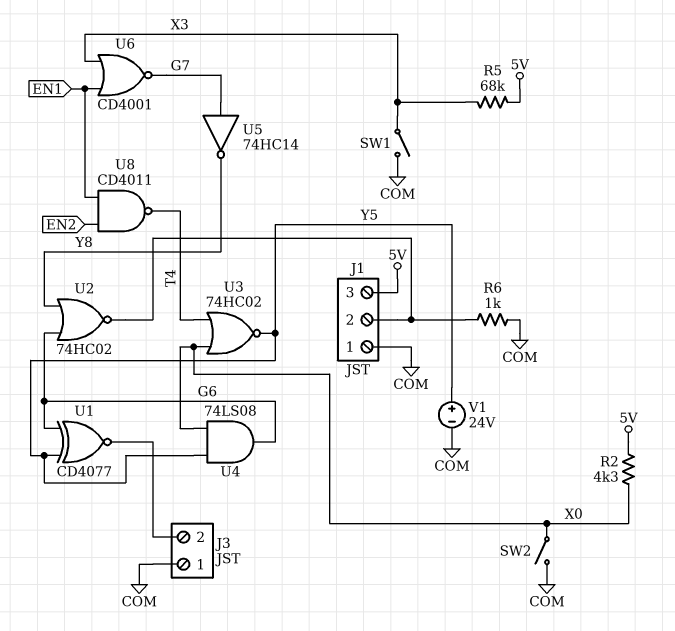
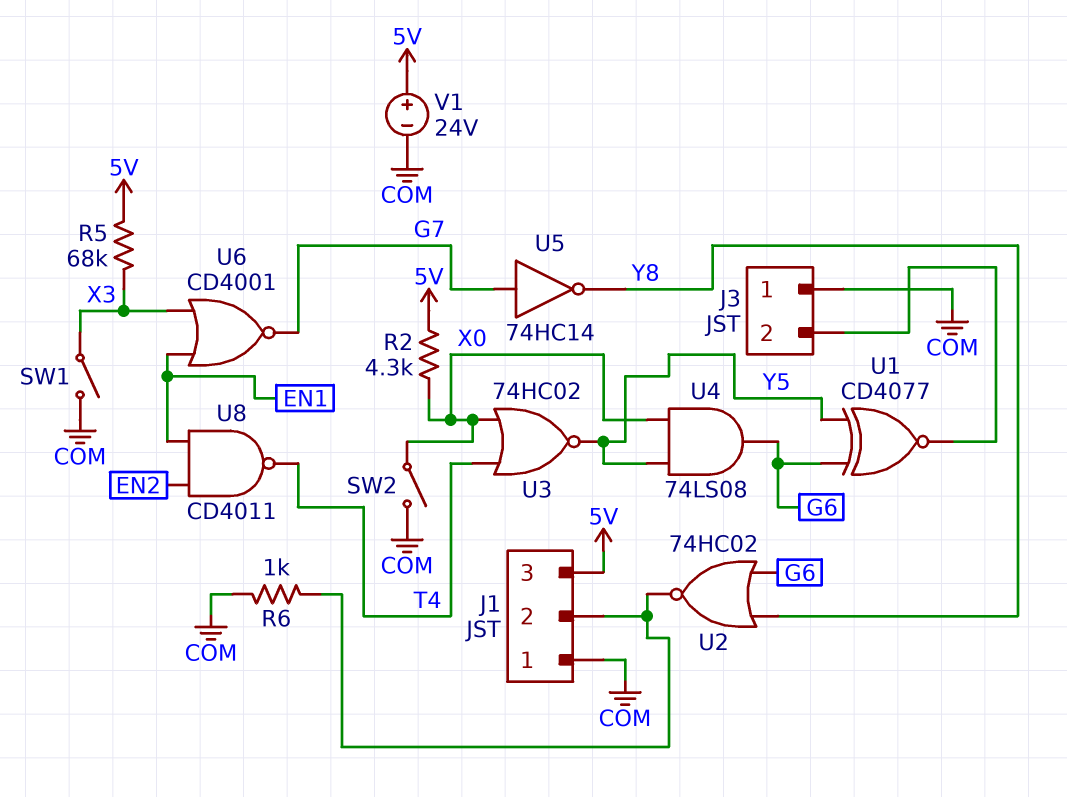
V1: 24V (plus Y5, minus COM) -> 24V (plus 5V, minus COM)

